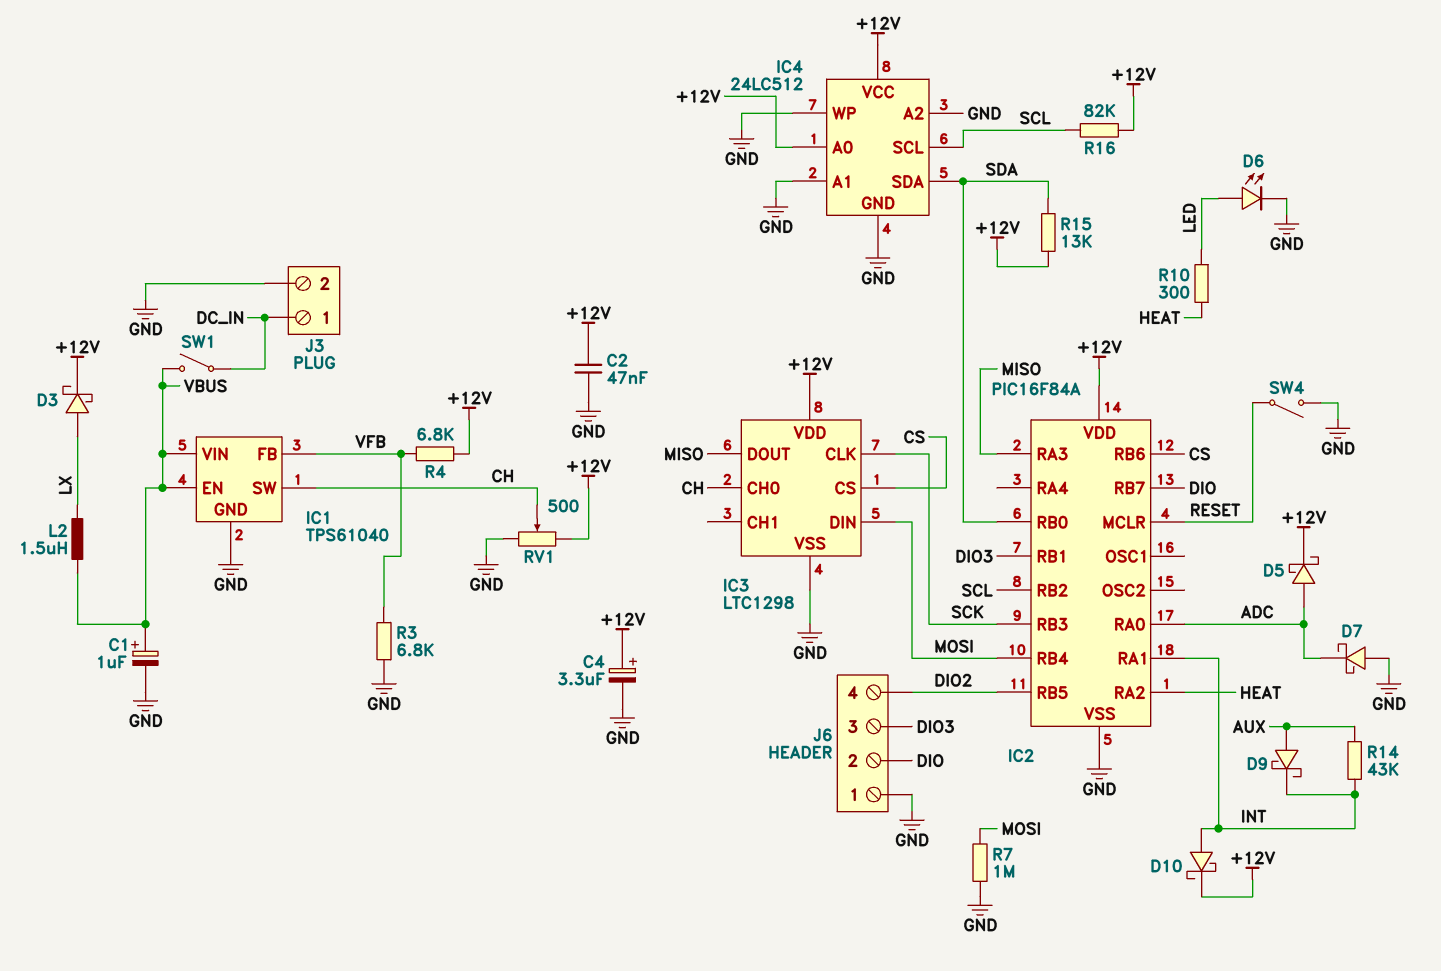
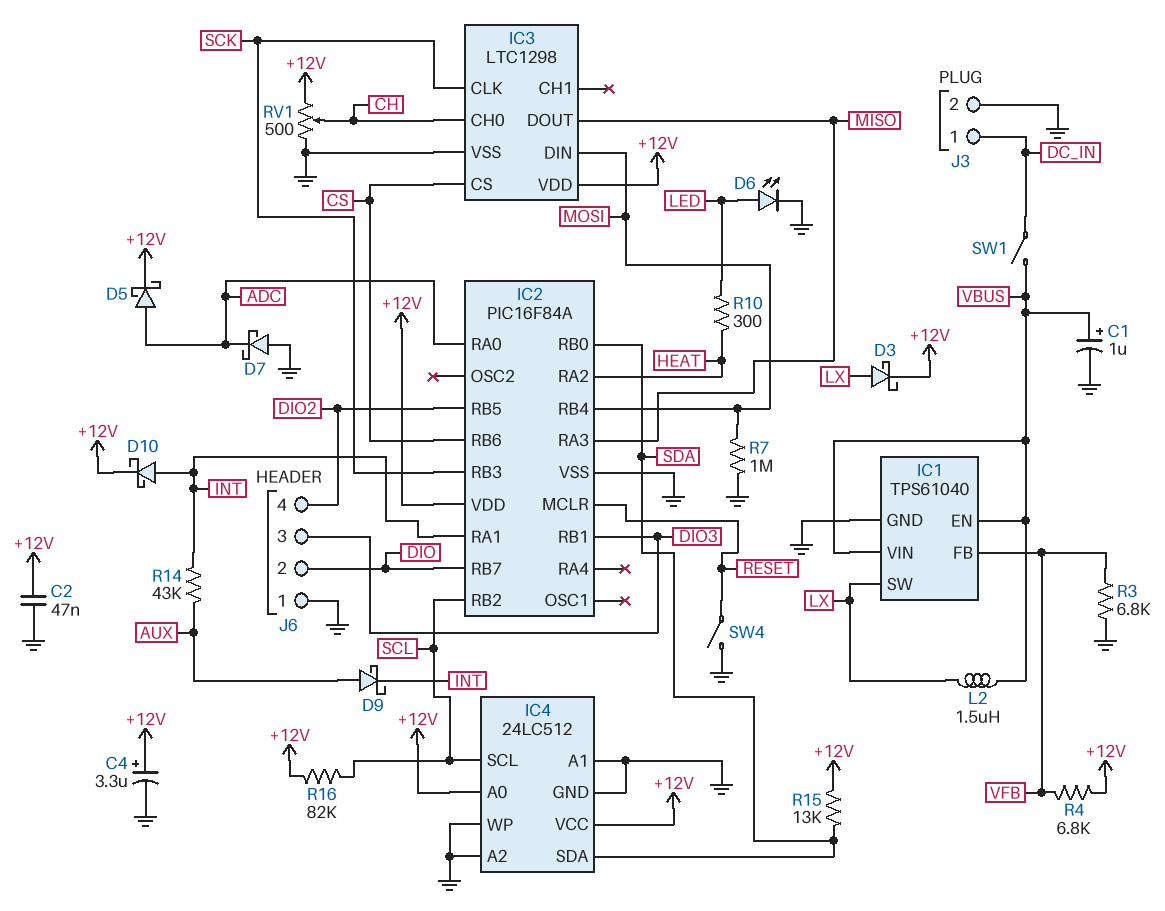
IC1 pin SW: CH -> LX

